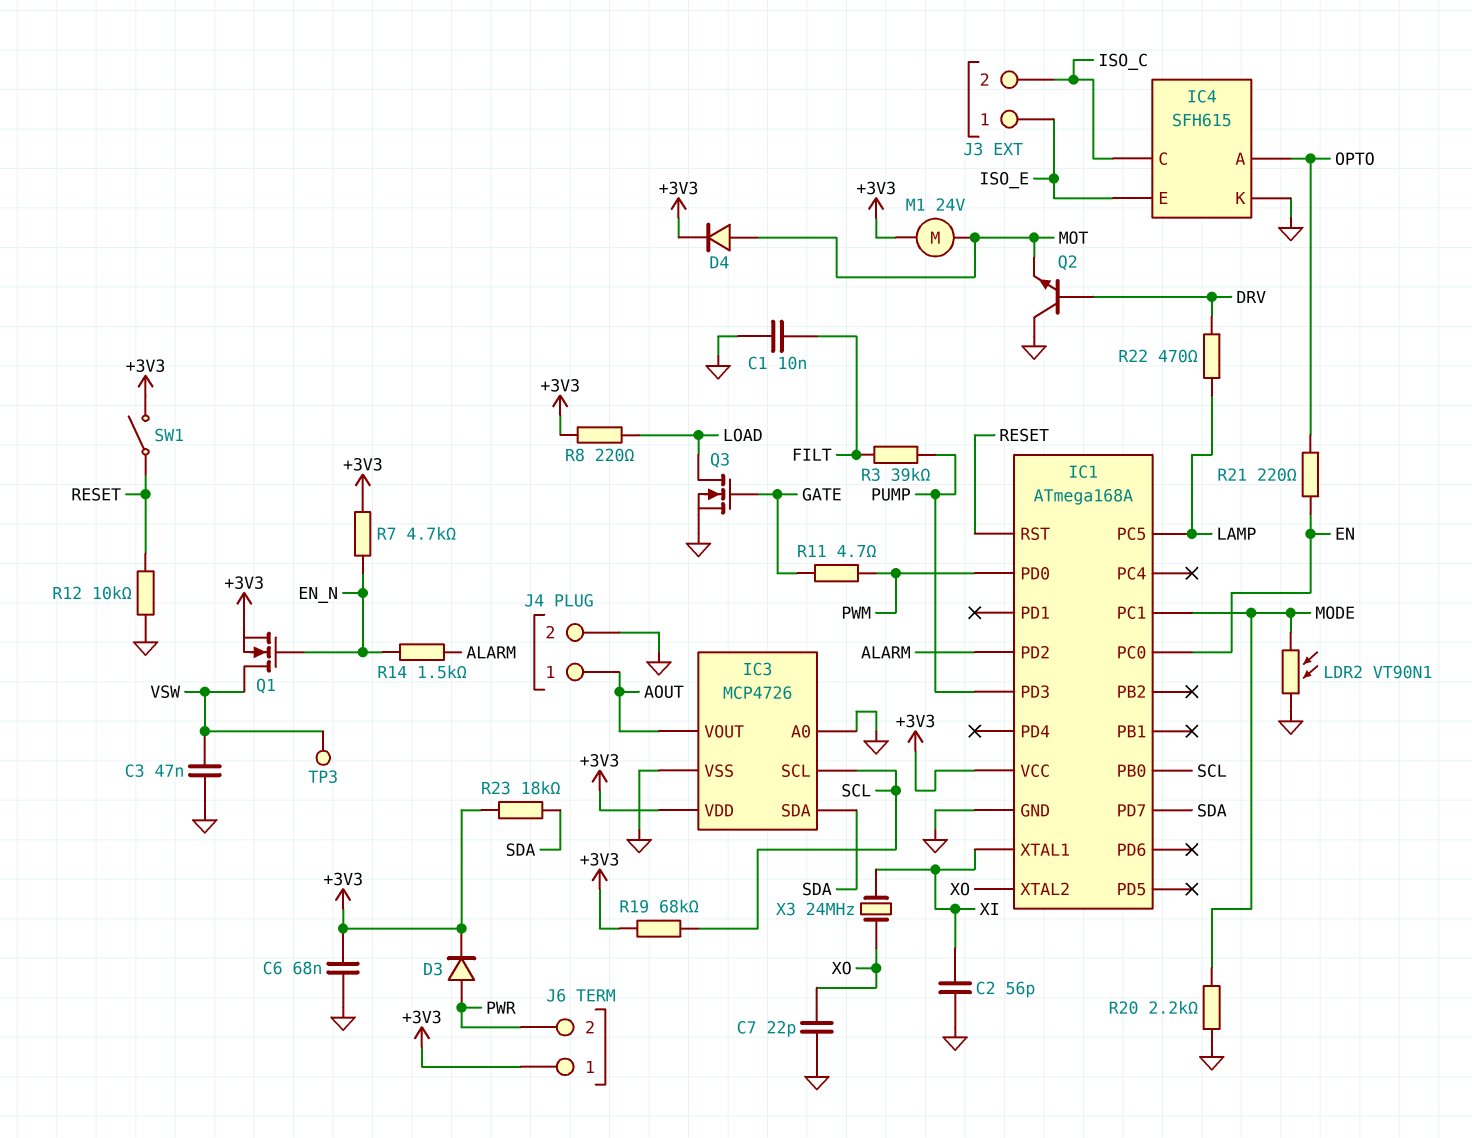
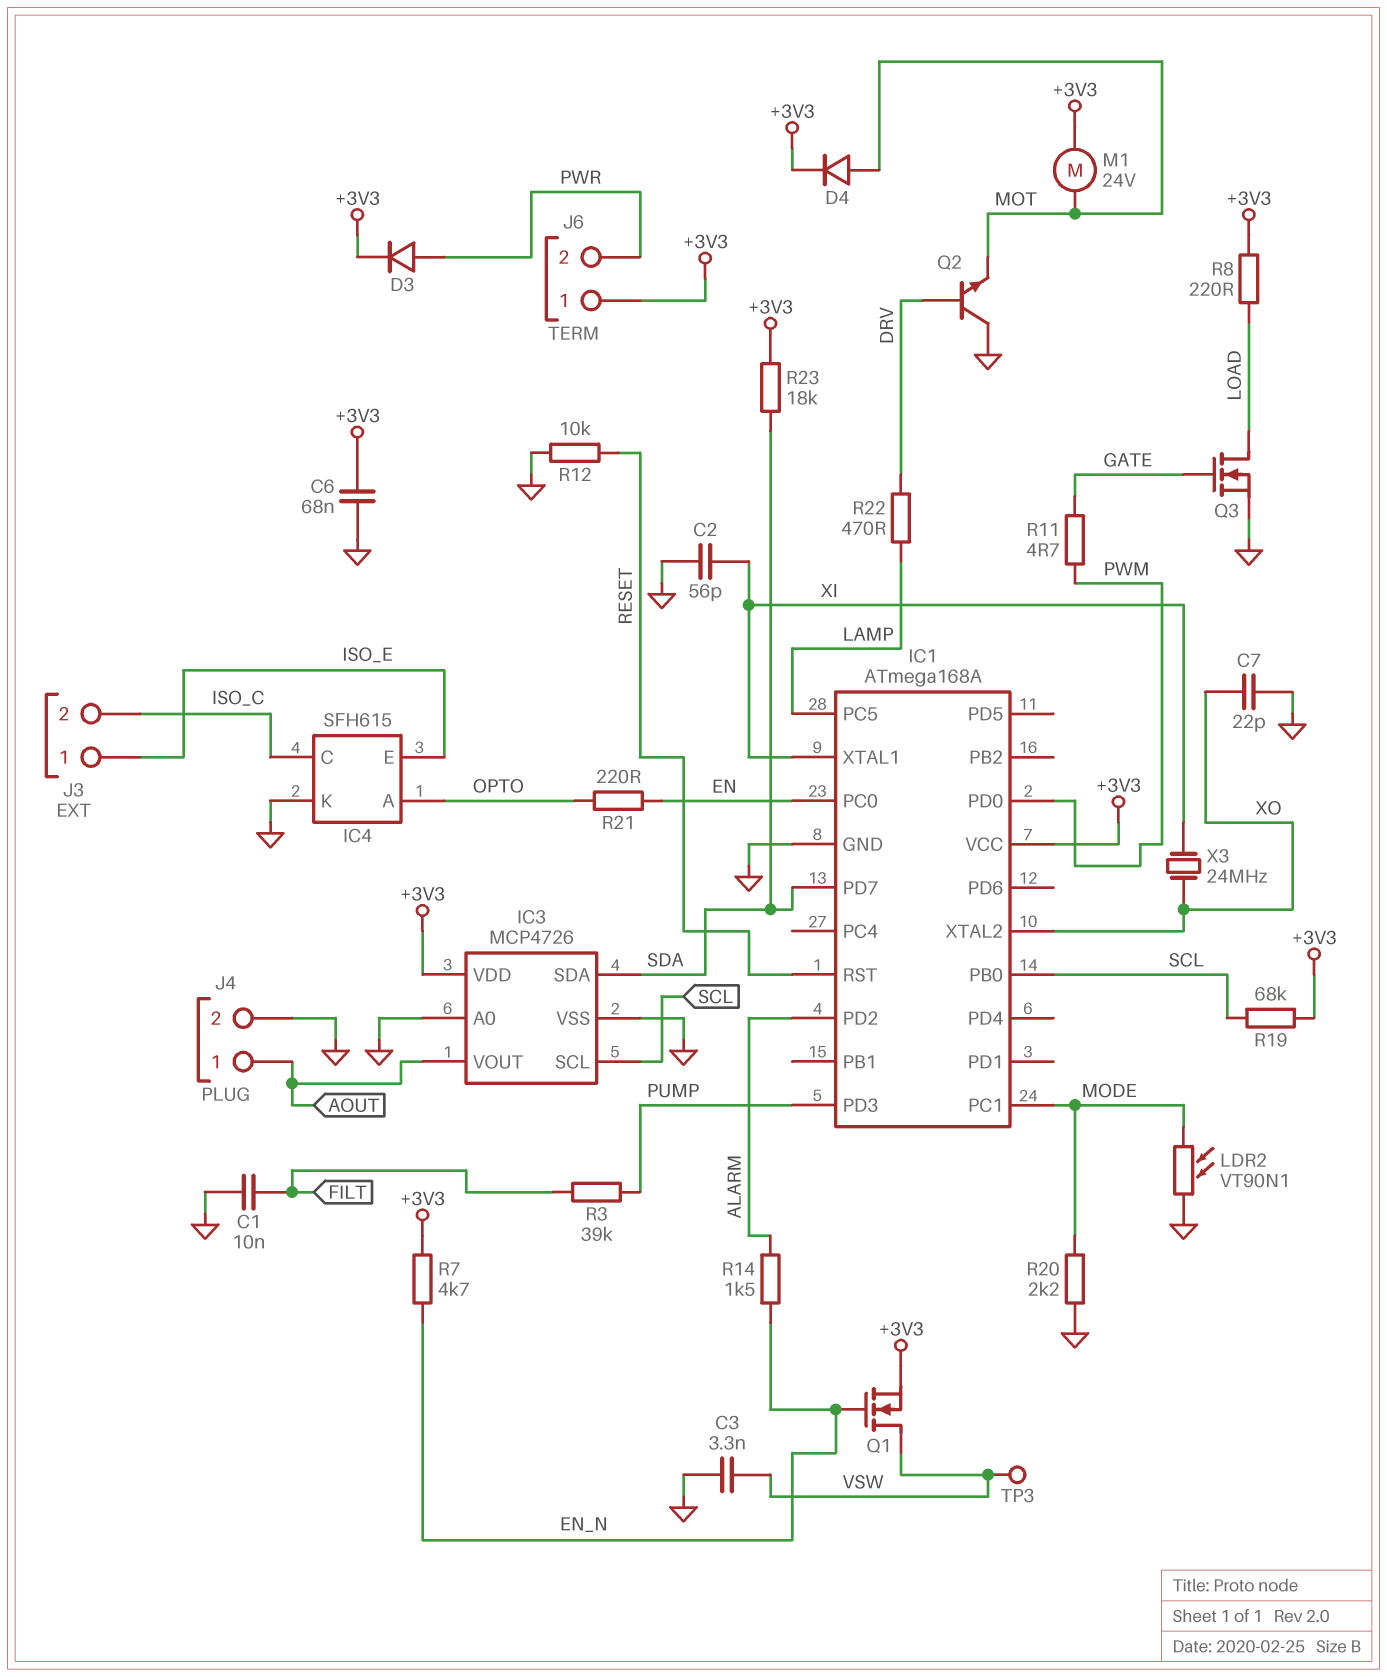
C3: 47nF (GND, VSW) -> 3.3nF (GND, VSW)
SW1: switch (+3V3, RESET) -> none

